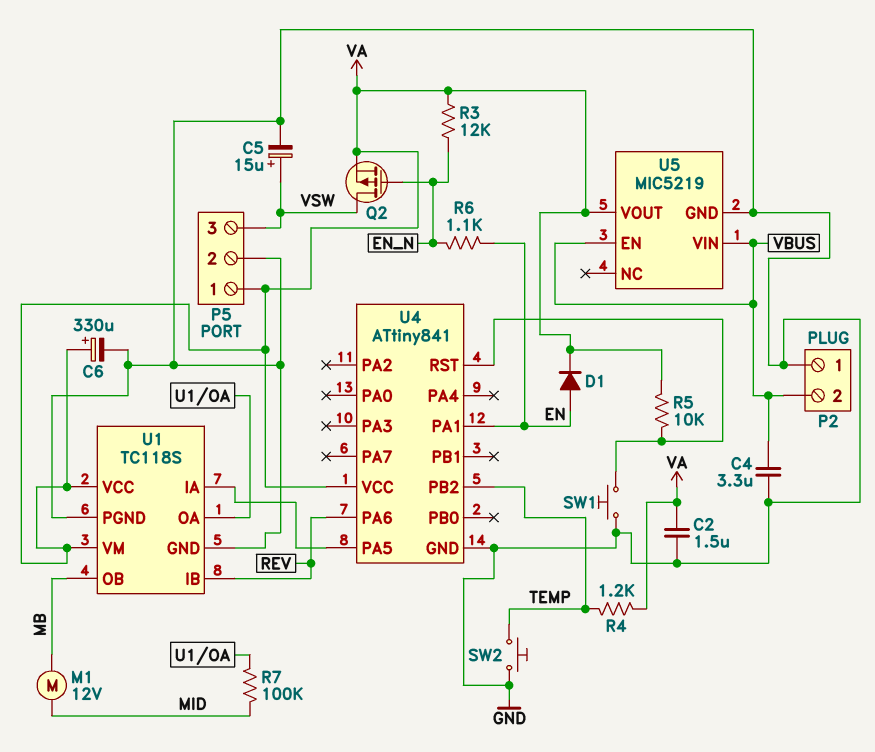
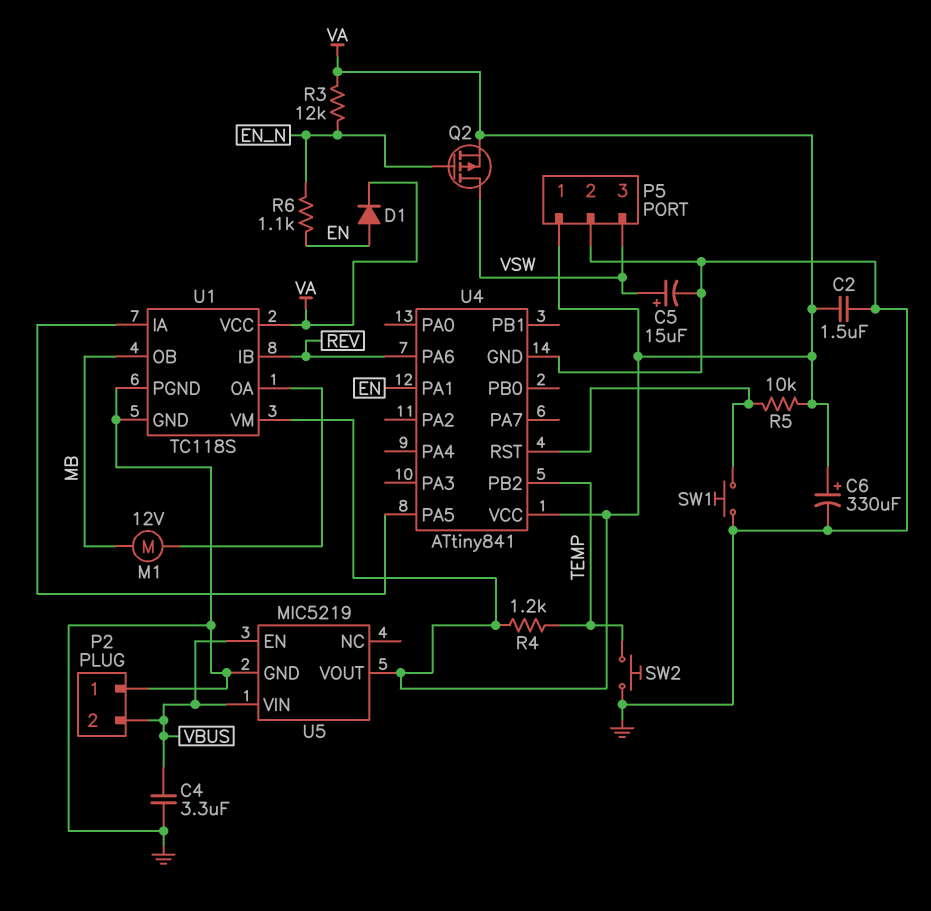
M1: motor 12V (MB, MID) -> motor 12V (MB, U1/OA)
R7: 100k (MID, U1/OA) -> none

